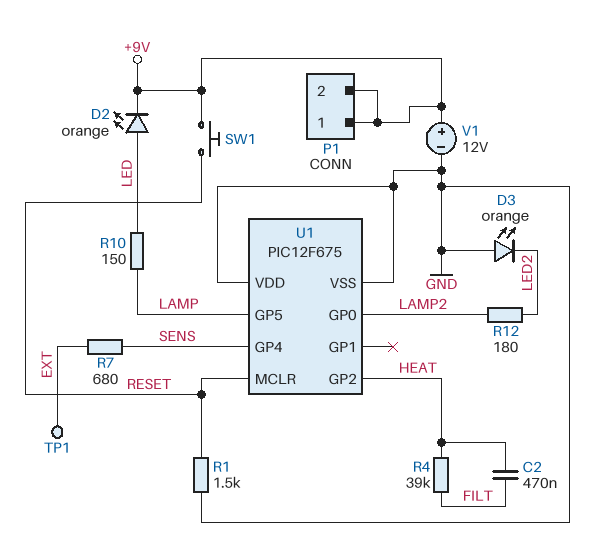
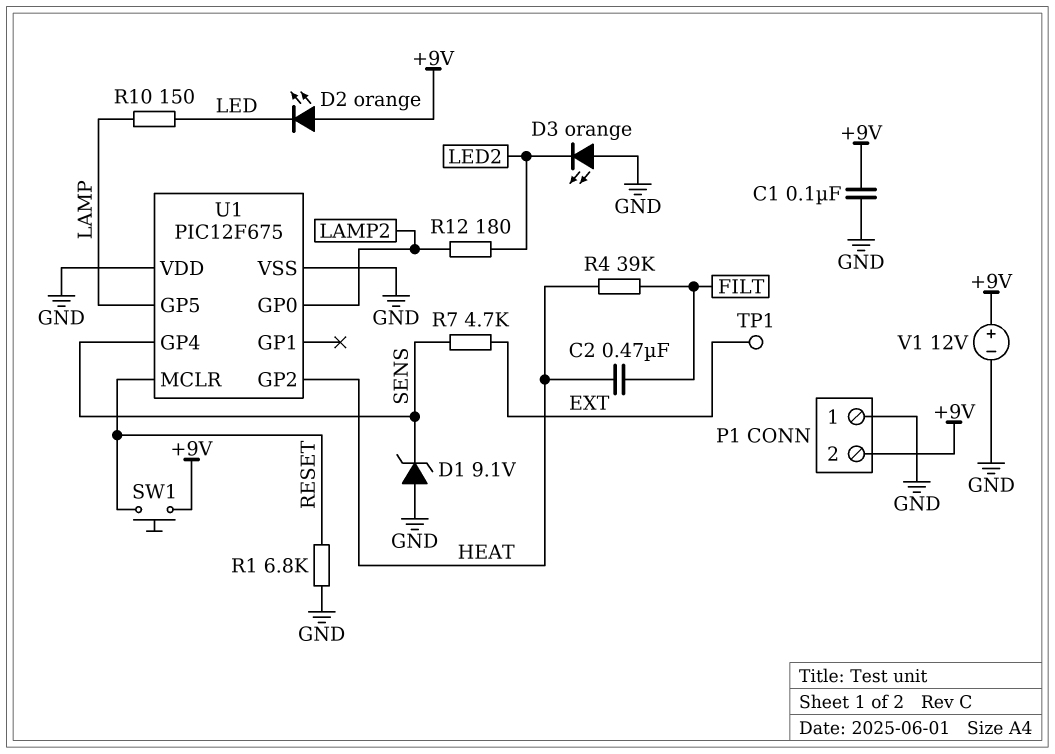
C1: none -> 100nF (+9V, GND)
D1: none -> zener 9.1V (A GND, K SENS)
D2: LED orange (A LED, K +9V) -> LED orange (A +9V, K LED)
P1 pin 1: +9V -> GND
R1: 1.5k (GND, RESET) -> 6.8k (GND, RESET)
R7: 680 (EXT, SENS) -> 4.7k (EXT, SENS)

